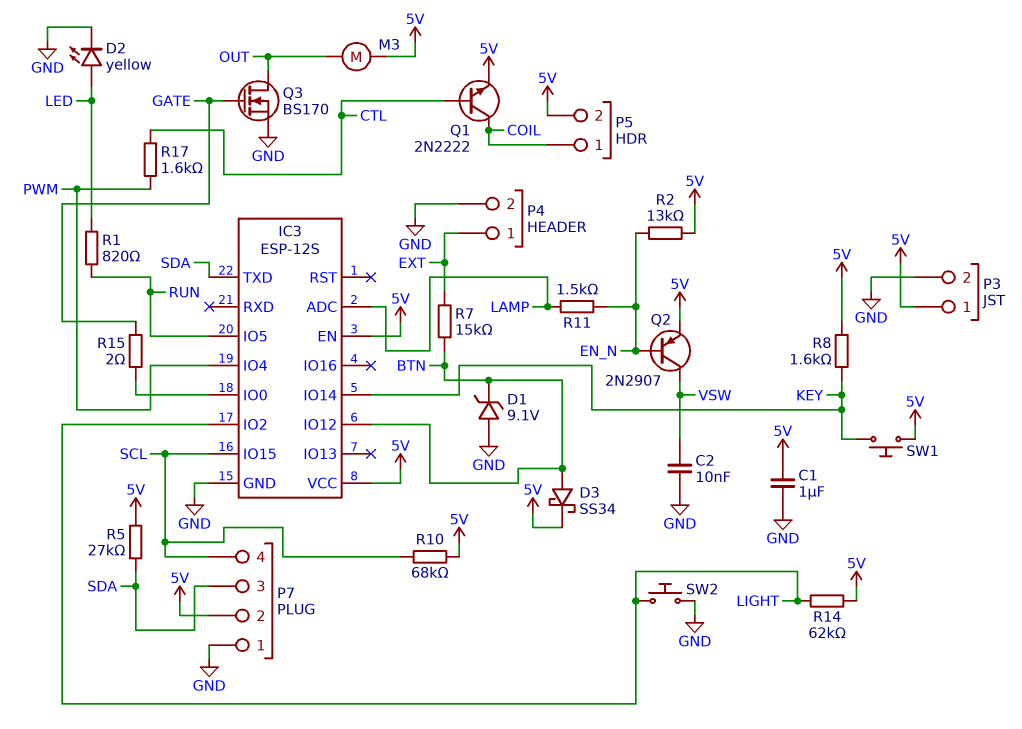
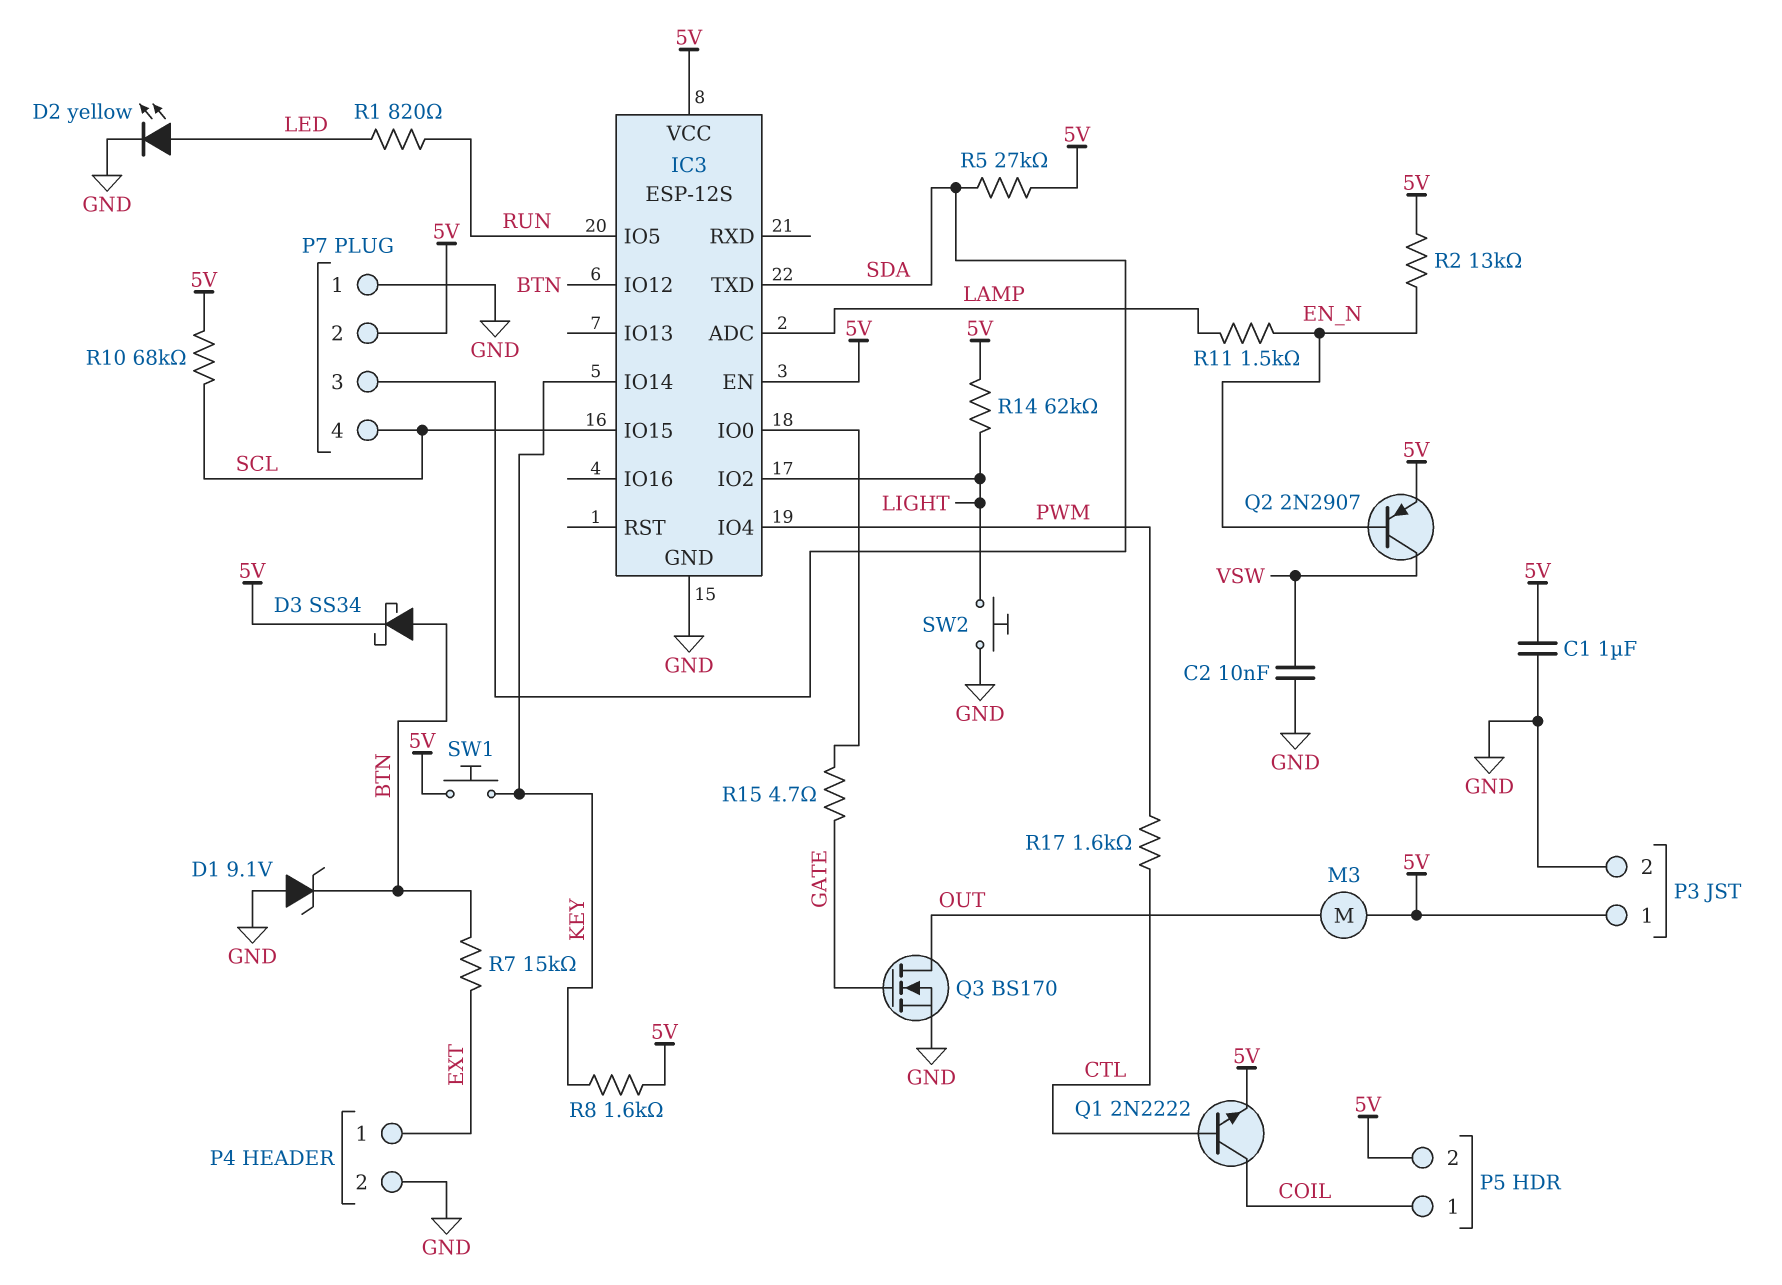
R15: 2 (GATE, IC3/IO0) -> 4.7 (GATE, IC3/IO0)

